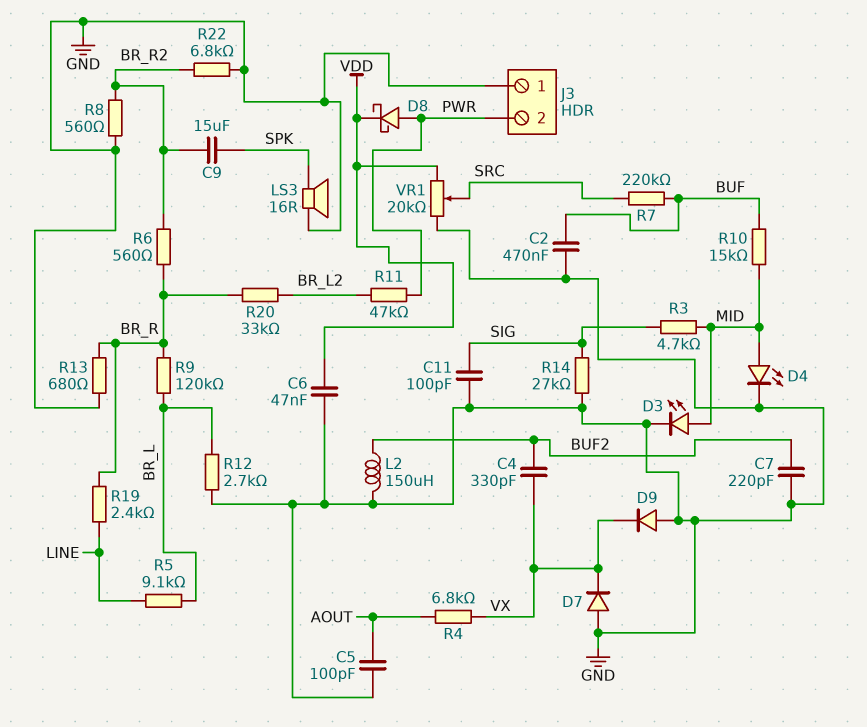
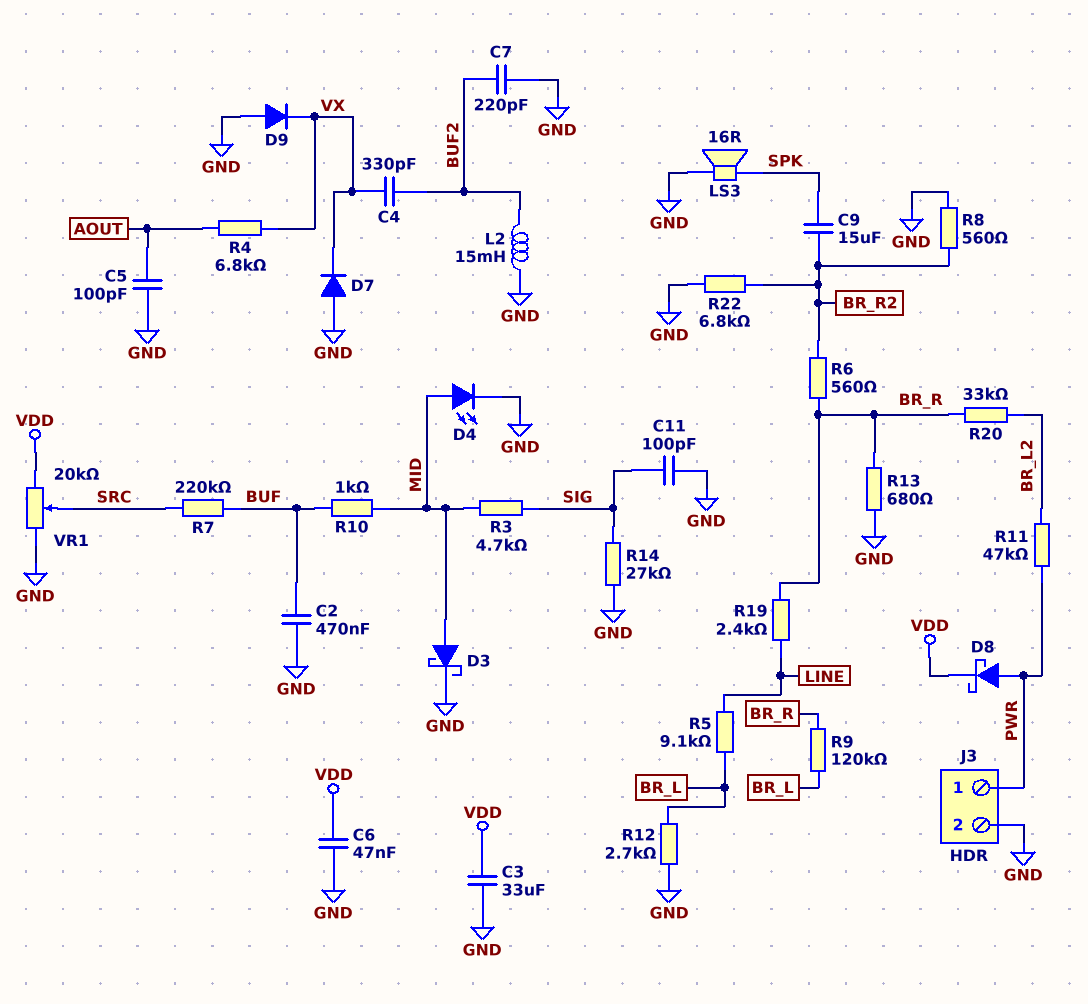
C3: none -> 33uF (GND, VDD)
D3: LED (A MID, K GND) -> schottky (A MID, K GND)
J3 pin 1: GND -> PWR
J3 pin 2: PWR -> GND
L2: 150uH (BUF2, GND) -> 15mH (BUF2, GND)
R10: 15k (BUF, MID) -> 1k (BUF, MID)

